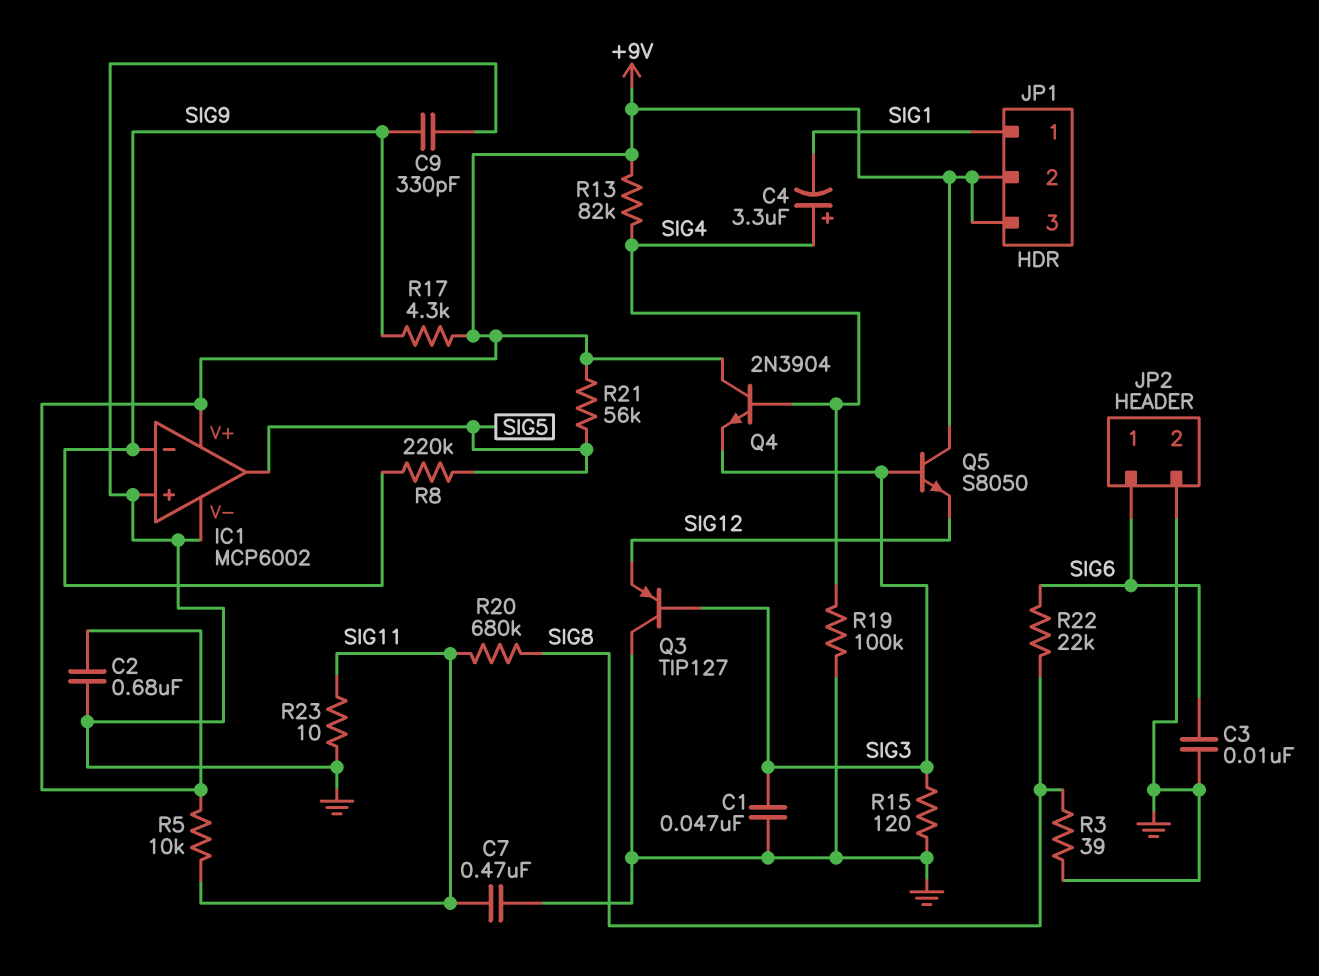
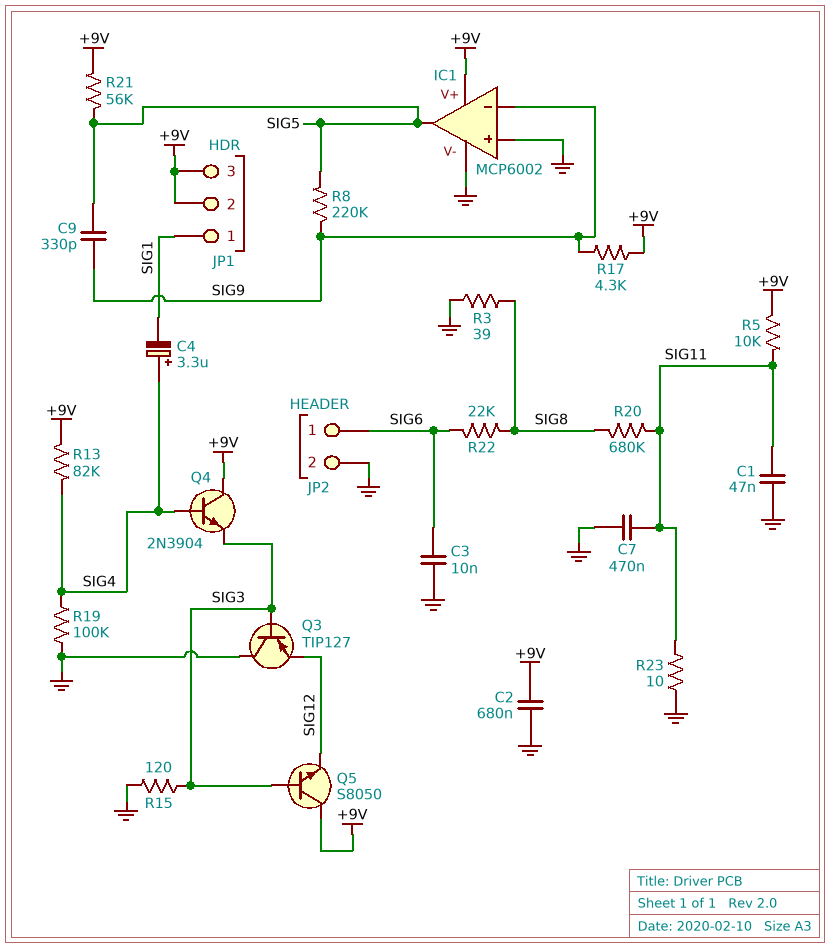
C1: 47nF (GND, SIG3) -> 47nF (GND, SIG11)
C9: 330pF (GND, SIG9) -> 330pF (SIG5, SIG9)

